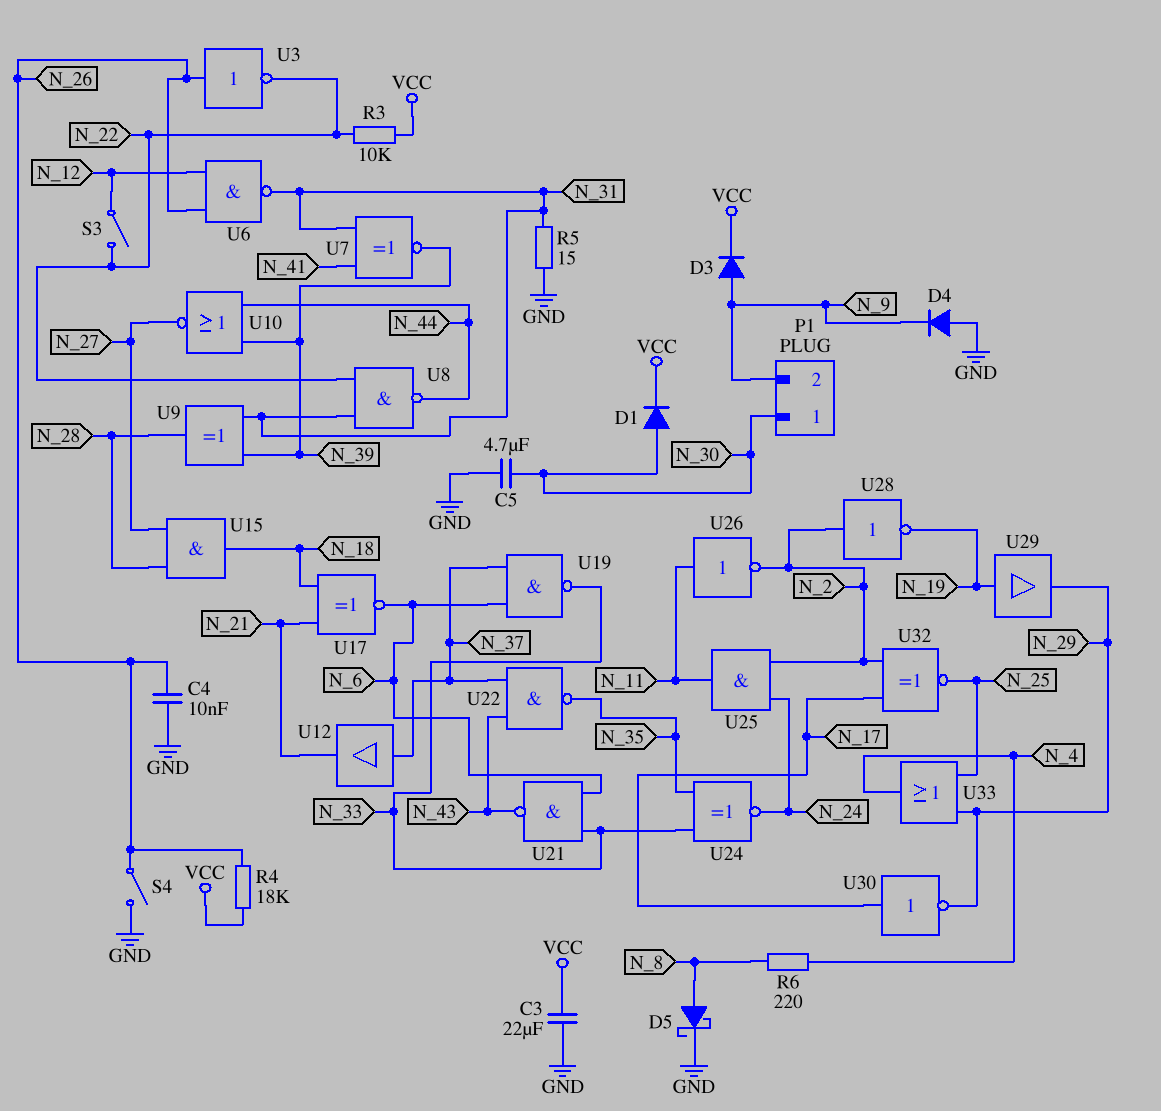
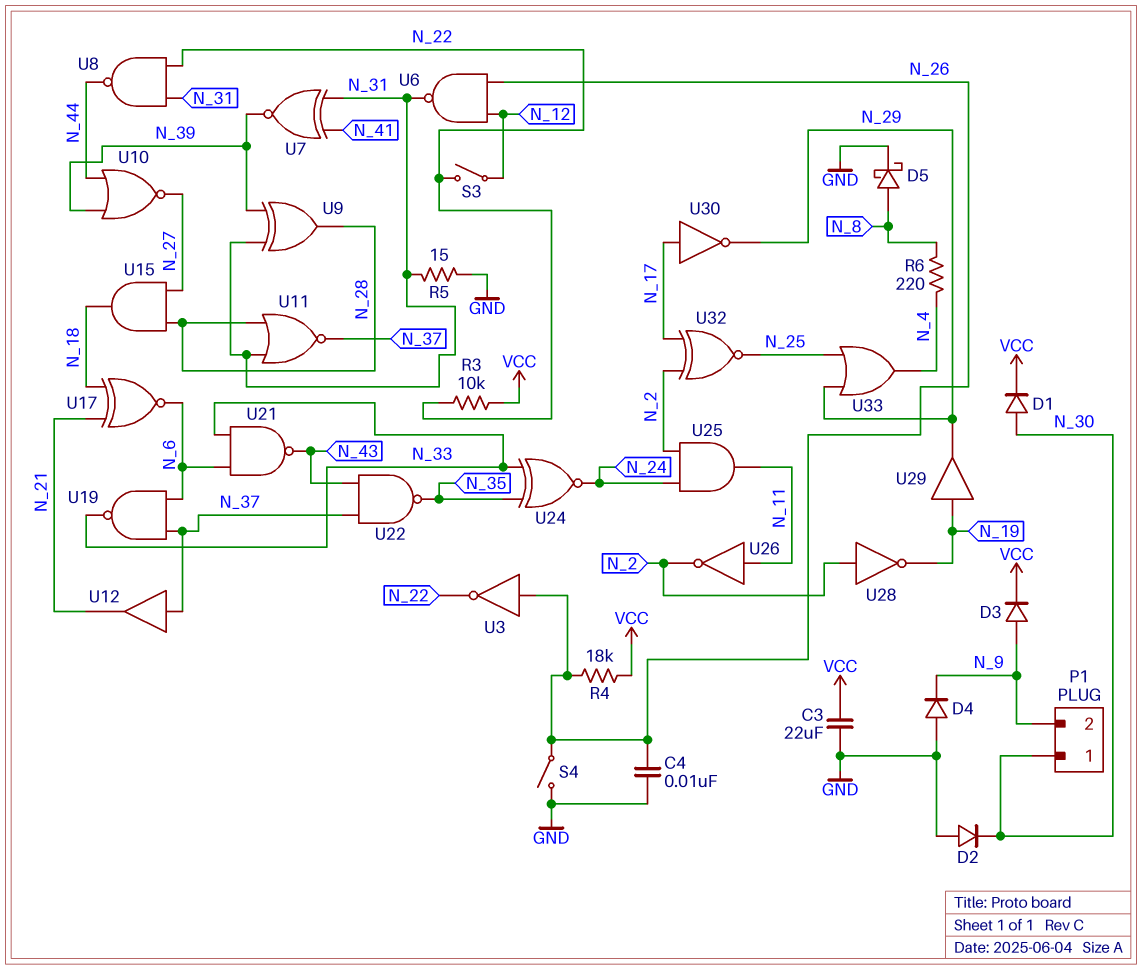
C5: 4.7uF (GND, N_30) -> none
D2: none -> diode (A GND, K N_30)
U11: none -> NOR (in N_28, in N_31, out N_37)

